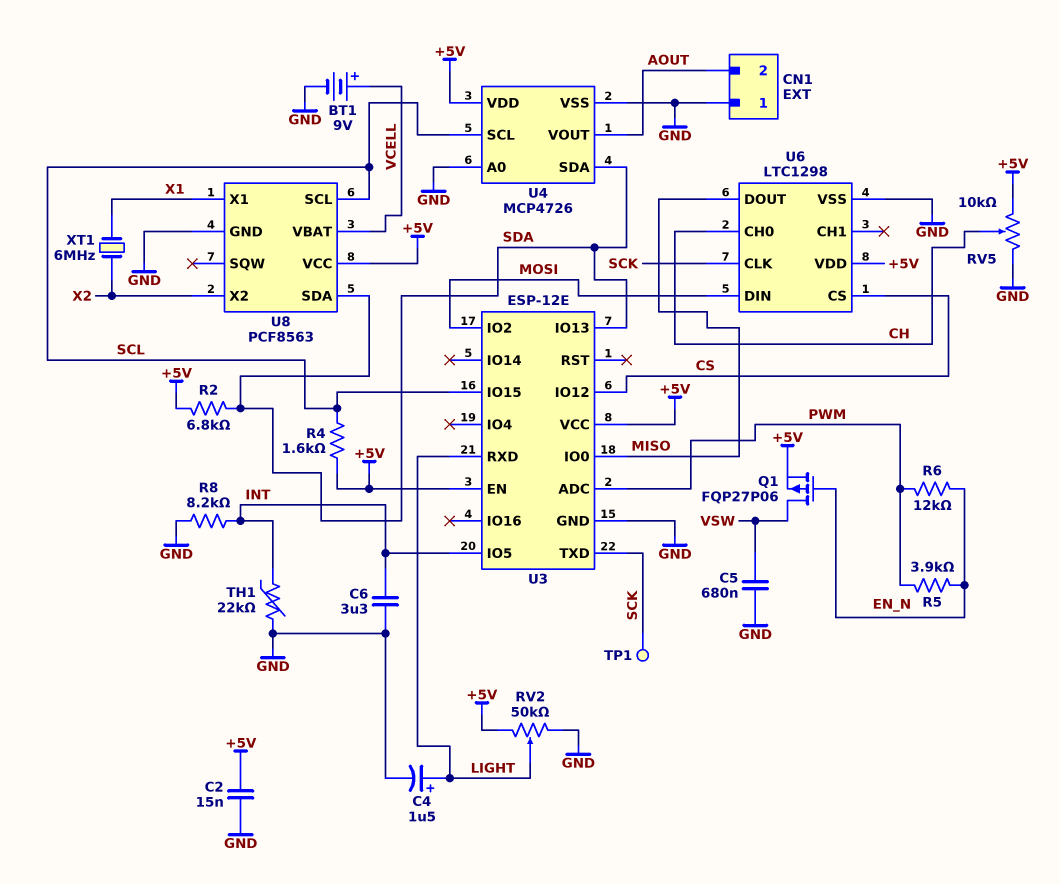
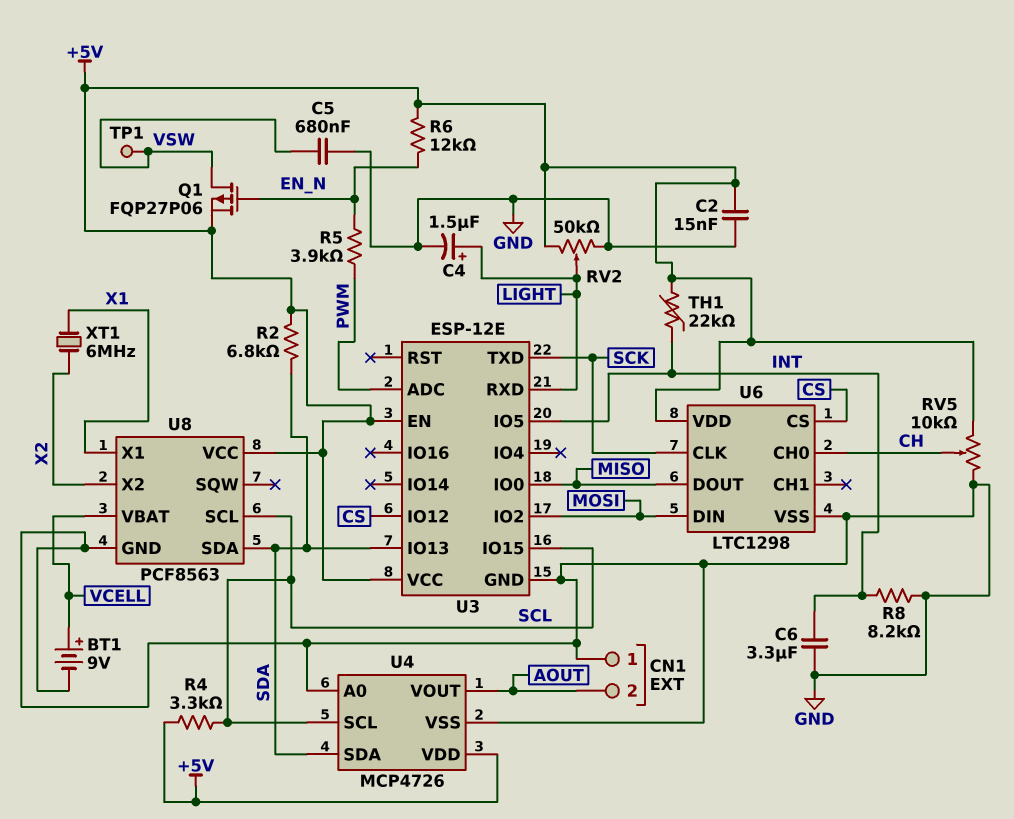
R4: 1.6k (+5V, SCL) -> 3.3k (+5V, SCL)
R6: 12k (EN_N, PWM) -> 12k (+5V, EN_N)
TH1: 22k (GND, INT) -> 22k (+5V, INT)
TP1: test point (SCK) -> test point (VSW)

